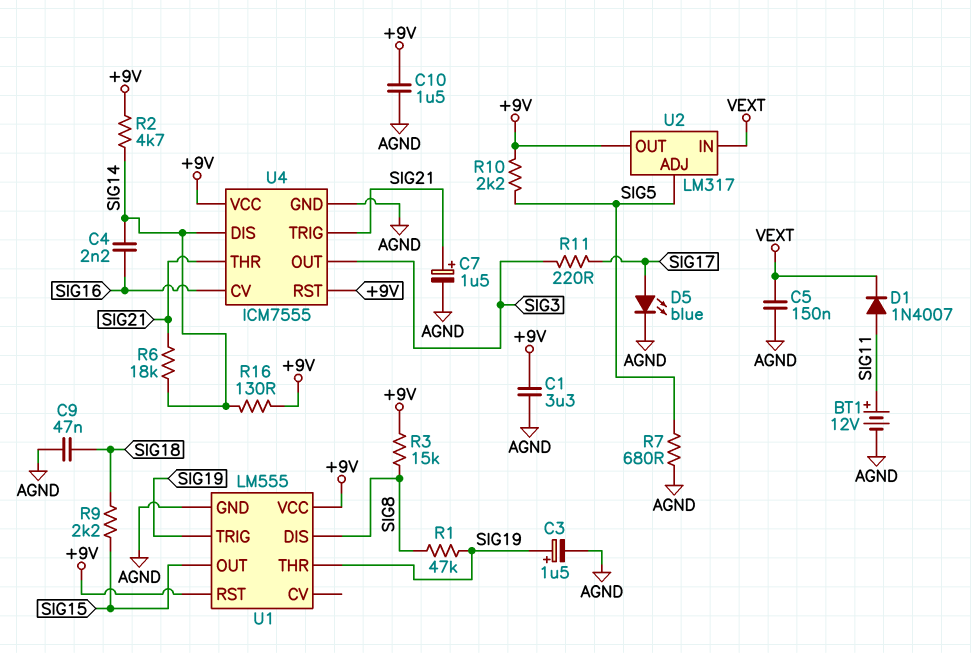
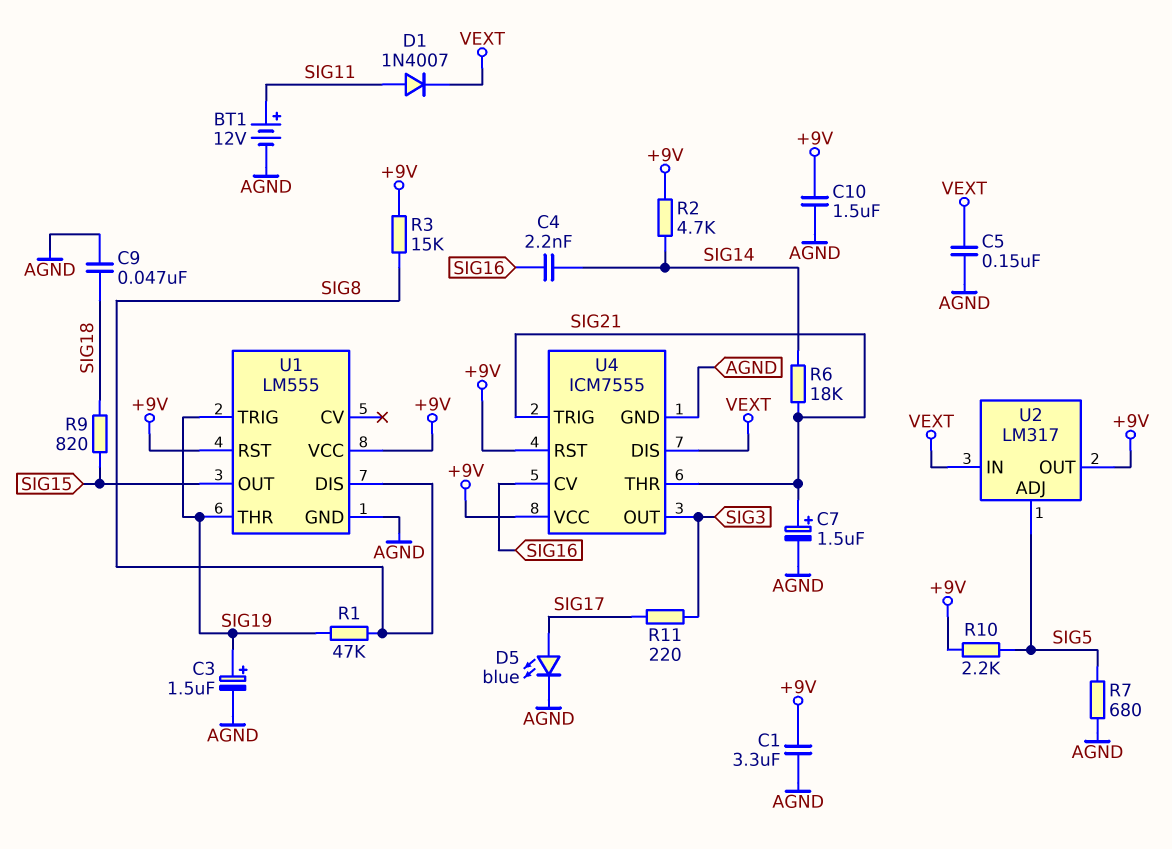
R9: 2.2k (SIG15, SIG18) -> 820 (SIG15, SIG18)
R16: 130 (+9V, SIG14) -> none
U4 pin DIS: SIG14 -> VEXT

